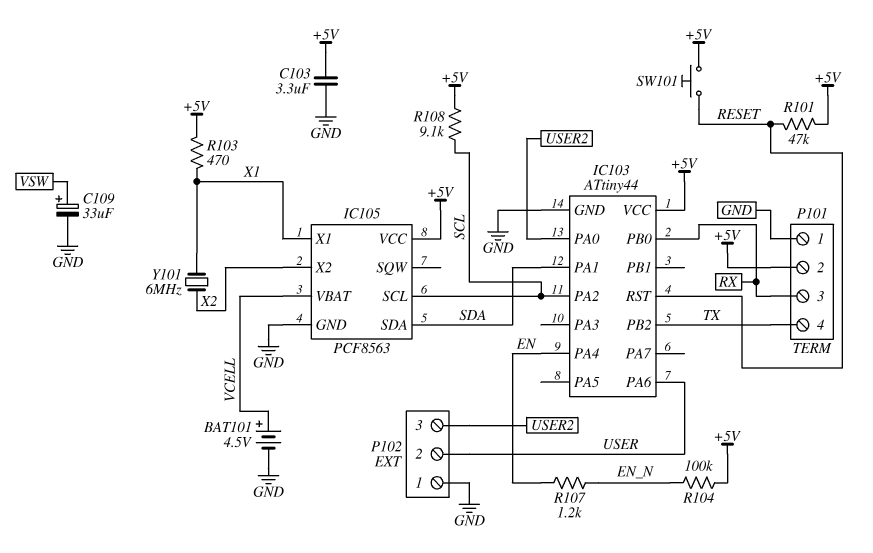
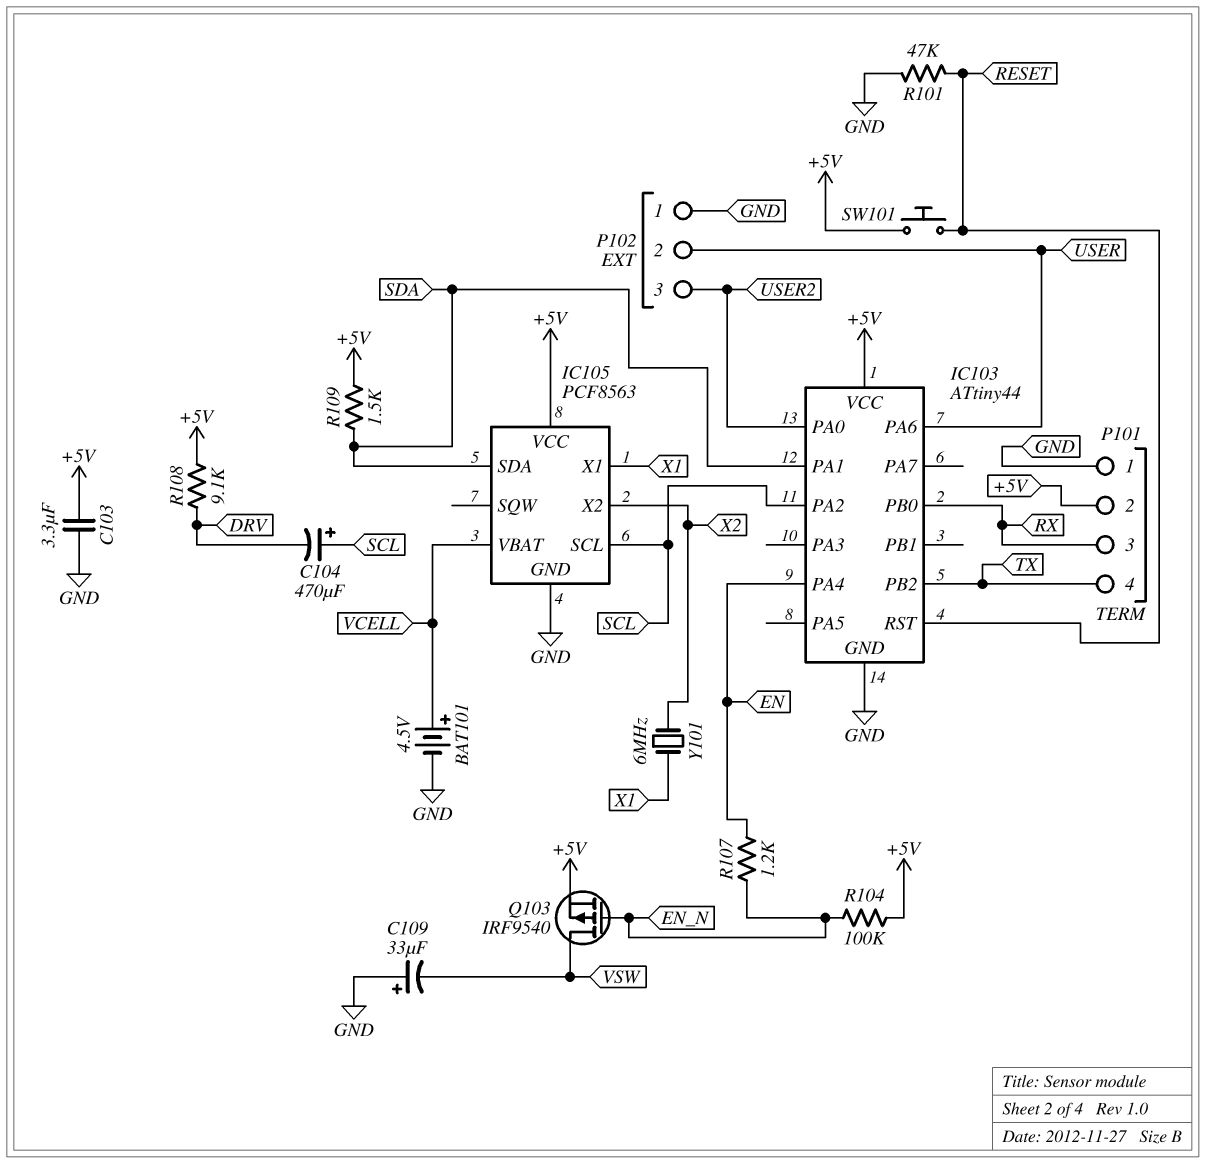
C104: none -> 470uF (plus SCL, minus DRV)
C109: 33uF (plus VSW, minus GND) -> 33uF (plus GND, minus VSW)
Q103: none -> PMOS IRF9540 (G EN_N, D VSW, S +5V)
R101: 47k (+5V, RESET) -> 47k (GND, RESET)
R103: 470 (+5V, X1) -> none
R108: 9.1k (+5V, SCL) -> 9.1k (+5V, DRV)
R109: none -> 1.5k (+5V, SDA)

